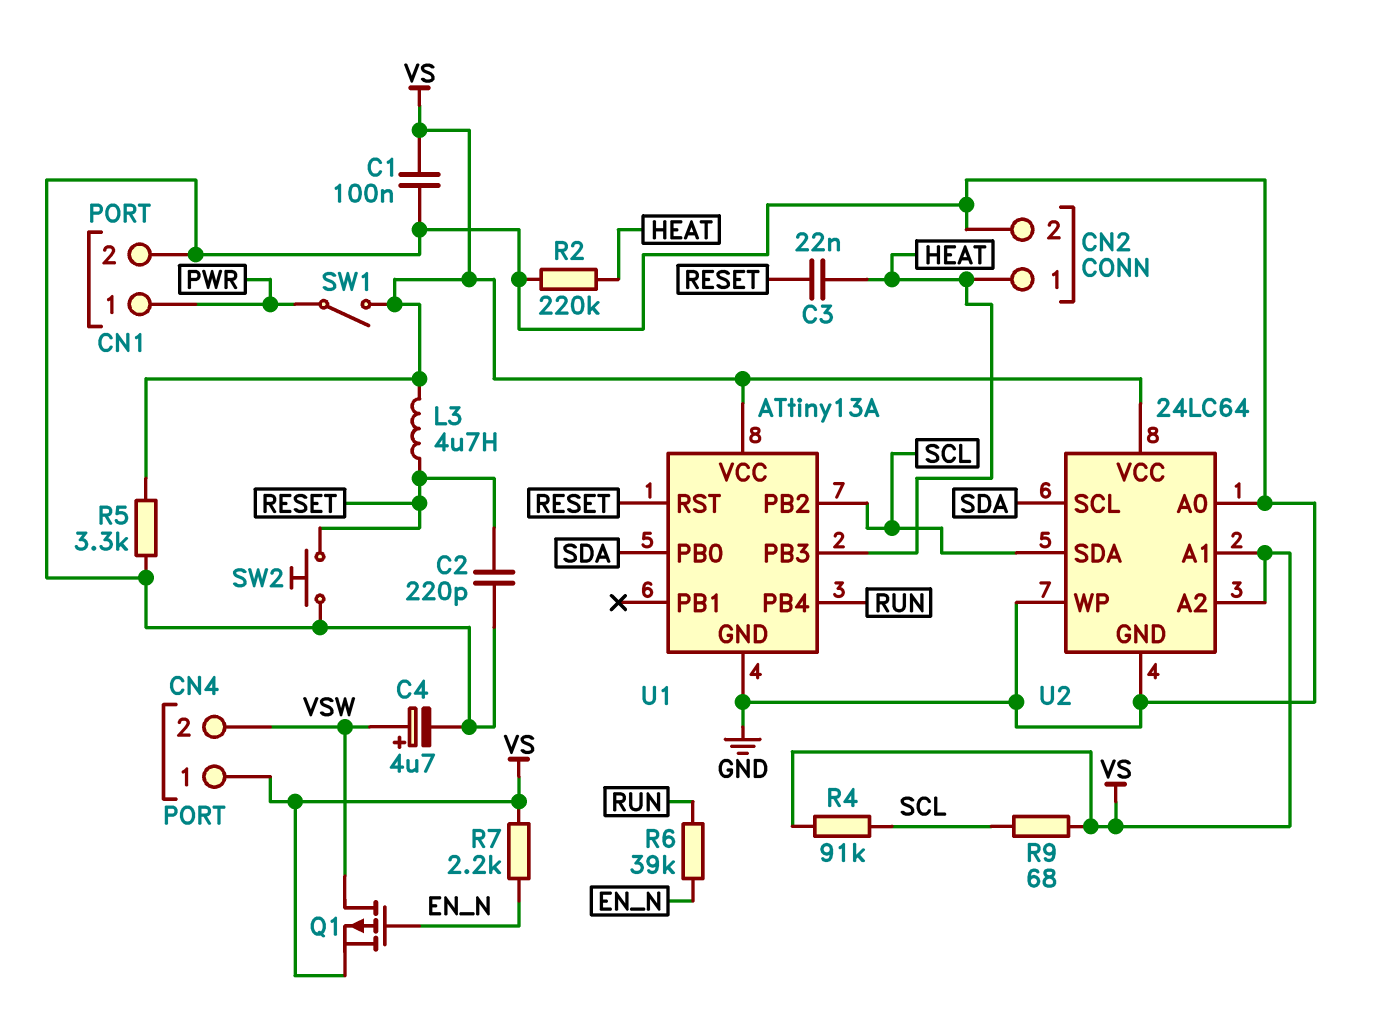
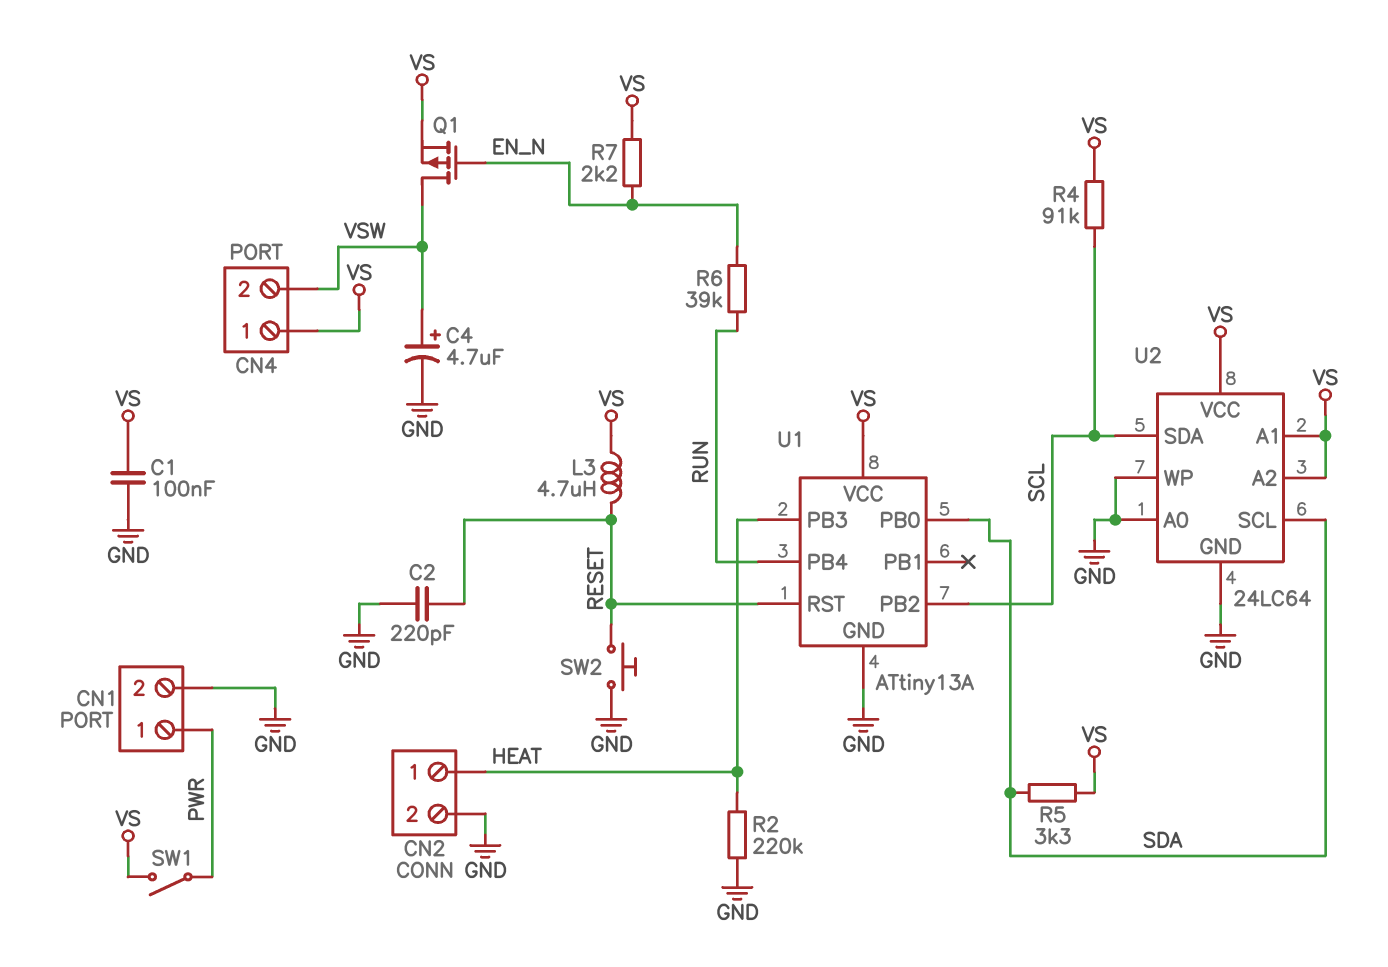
C3: 22nF (HEAT, RESET) -> none
R5: 3.3k (GND, VS) -> 3.3k (SDA, VS)
R9: 68 (SCL, VS) -> none

